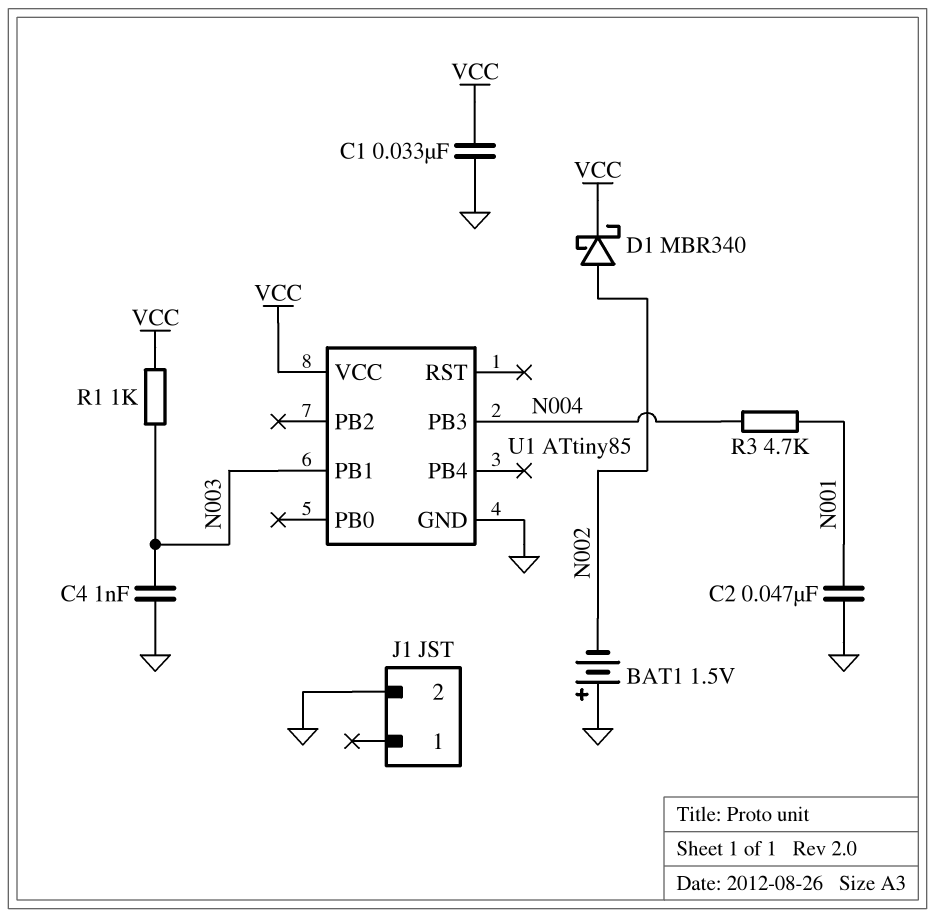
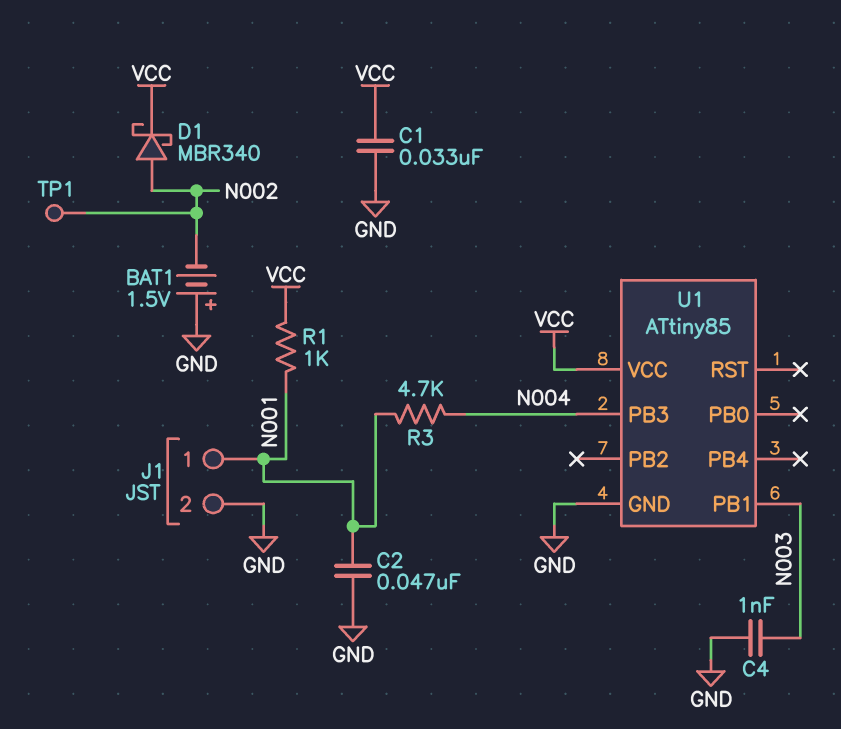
J1 pin 1: none -> N001
R1: 1k (N003, VCC) -> 1k (N001, VCC)
TP1: none -> test point (N002)

